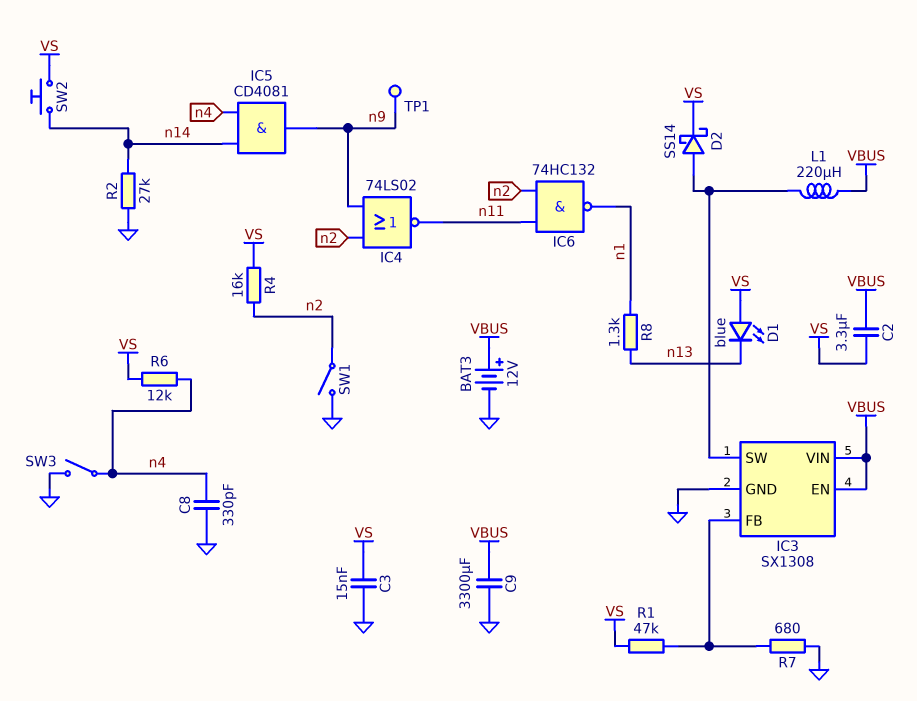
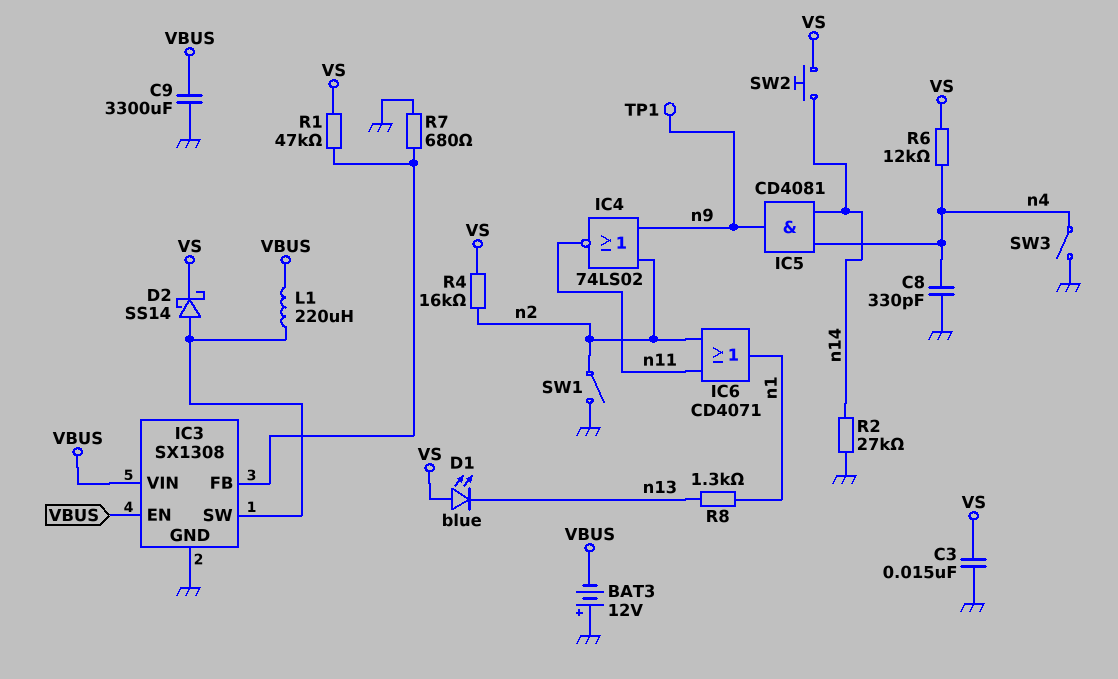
BAT3: 12V (plus VBUS, minus GND) -> 12V (plus GND, minus VBUS)
C2: 3.3uF (VBUS, VS) -> none
IC6: NAND 74HC132 (in n2, in n11, out n1) -> OR CD4071 (in n2, in n11, out n1)

